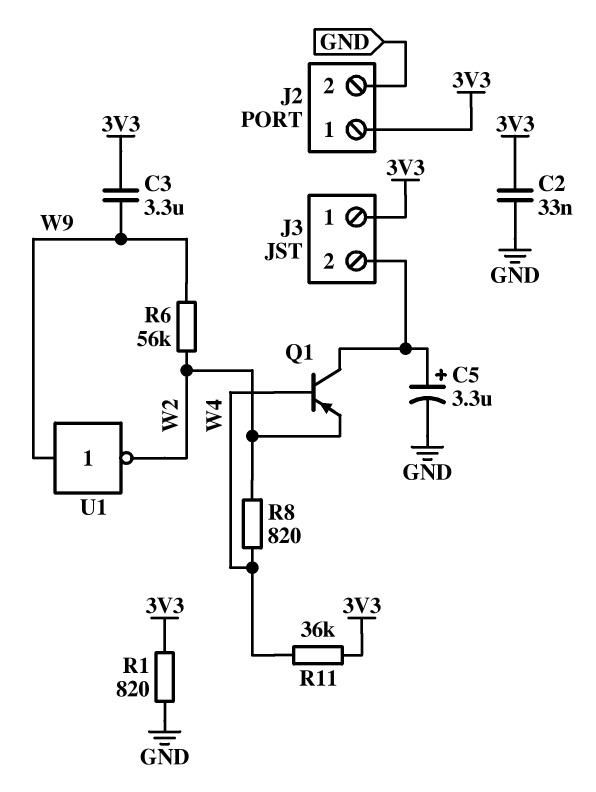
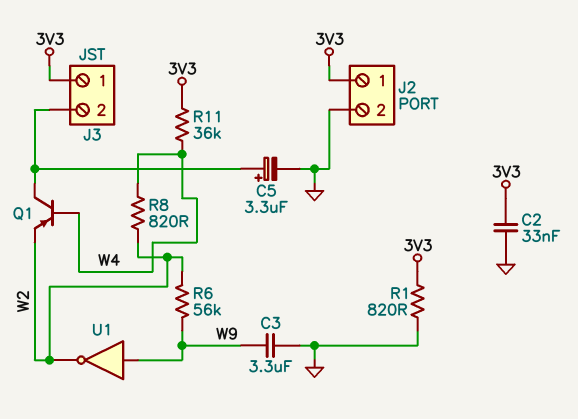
C3: 3.3uF (3V3, W9) -> 3.3uF (GND, W9)

